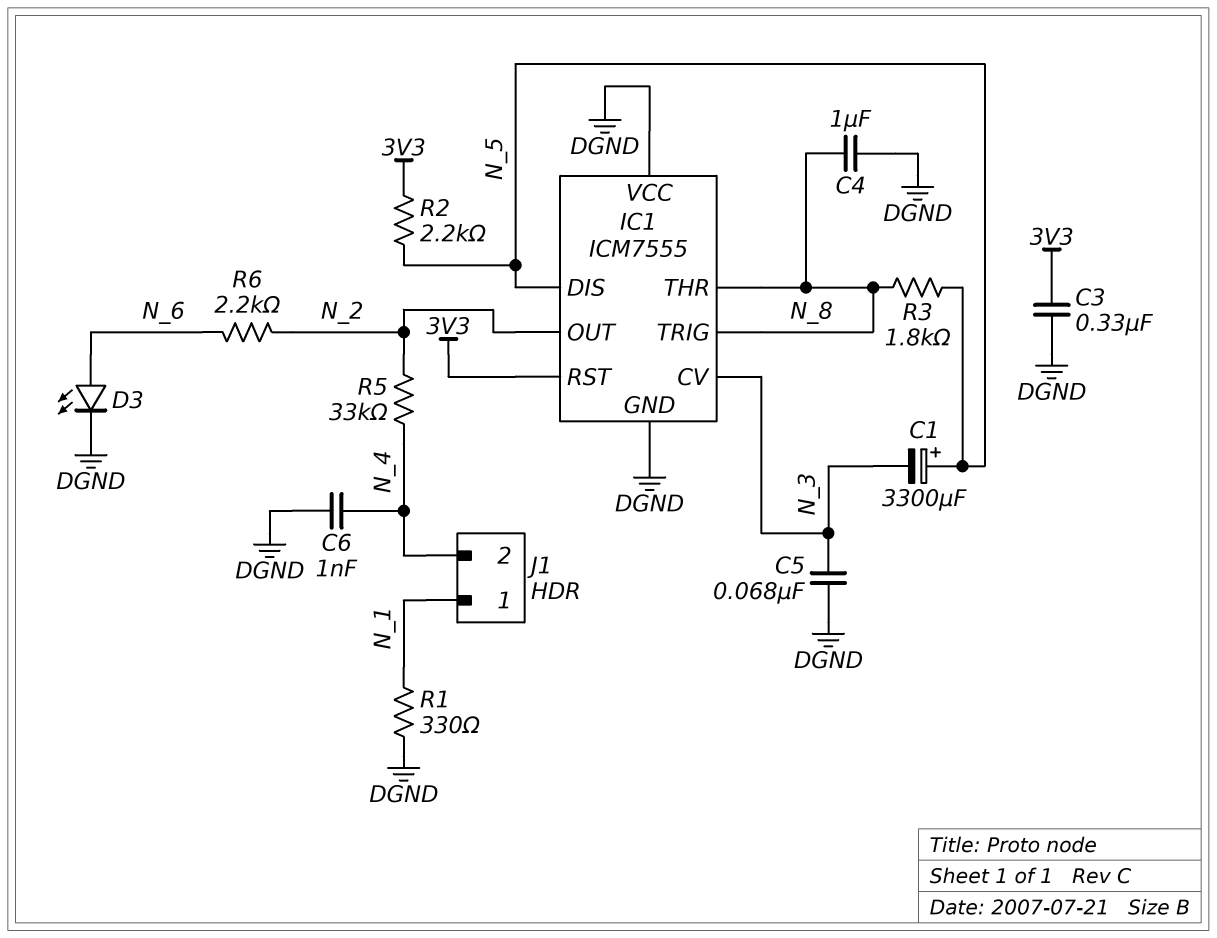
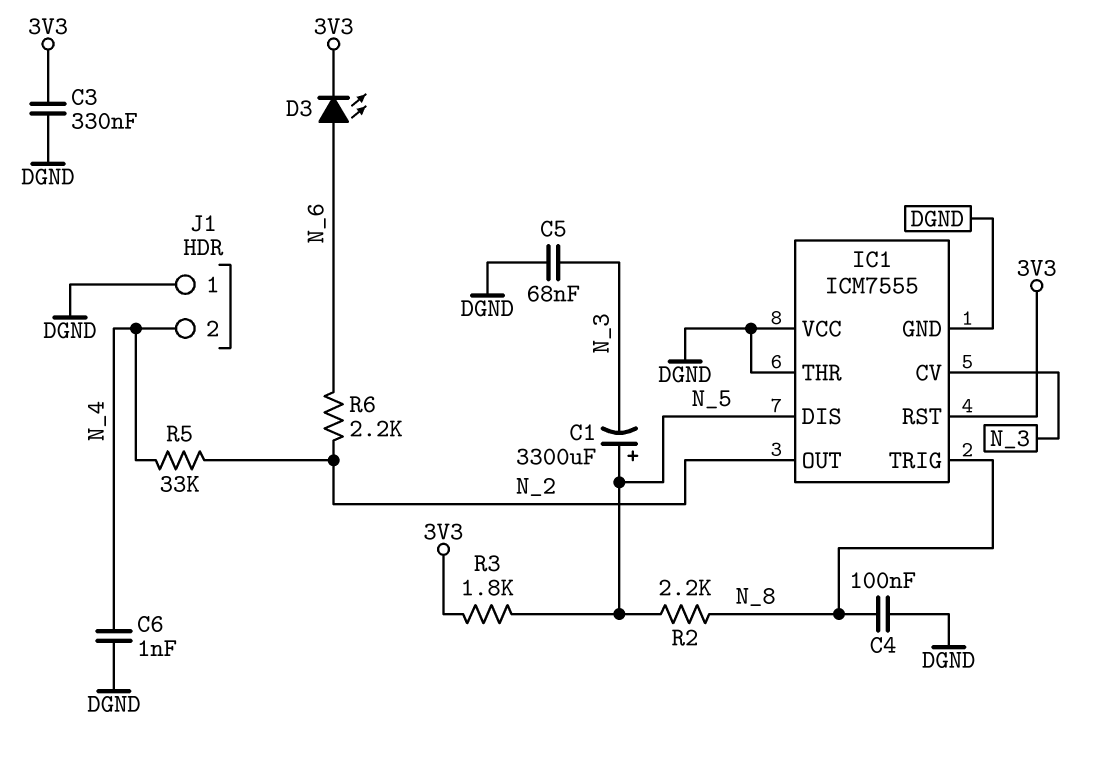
C4: 1uF (DGND, N_8) -> 100nF (DGND, N_8)
D3: LED (A N_6, K DGND) -> LED (A N_6, K 3V3)
IC1 pin THR: N_8 -> DGND
J1 pin 1: N_1 -> DGND
R1: 330 (DGND, N_1) -> none
R2: 2.2k (3V3, N_5) -> 2.2k (N_5, N_8)
R3: 1.8k (N_5, N_8) -> 1.8k (3V3, N_5)

